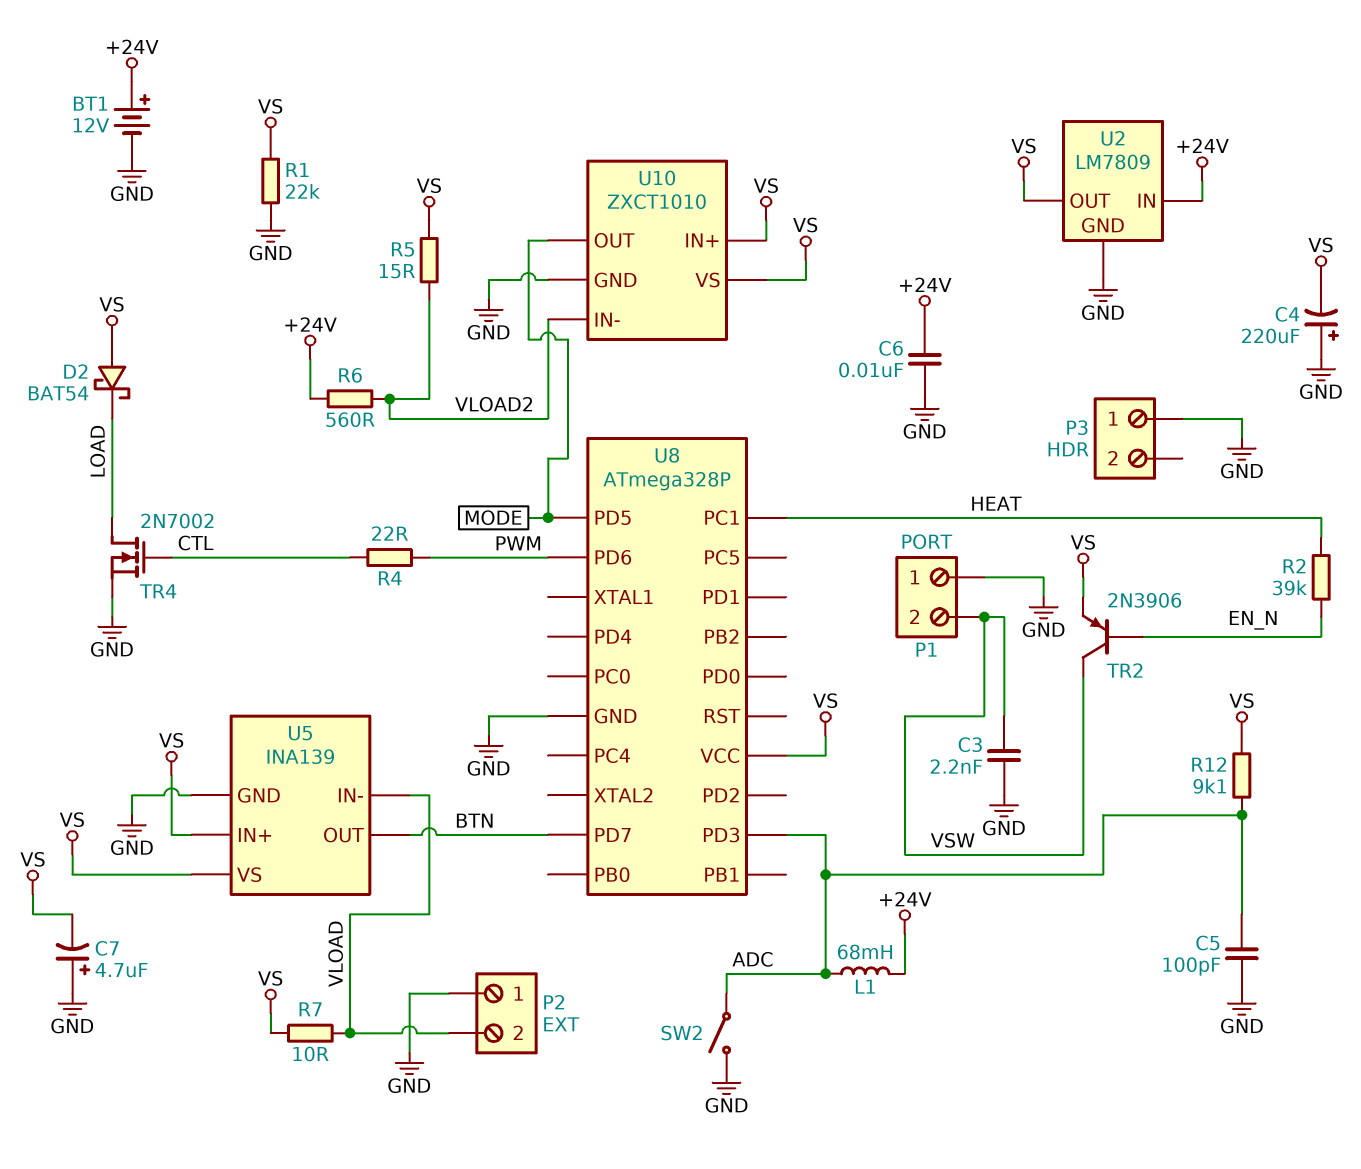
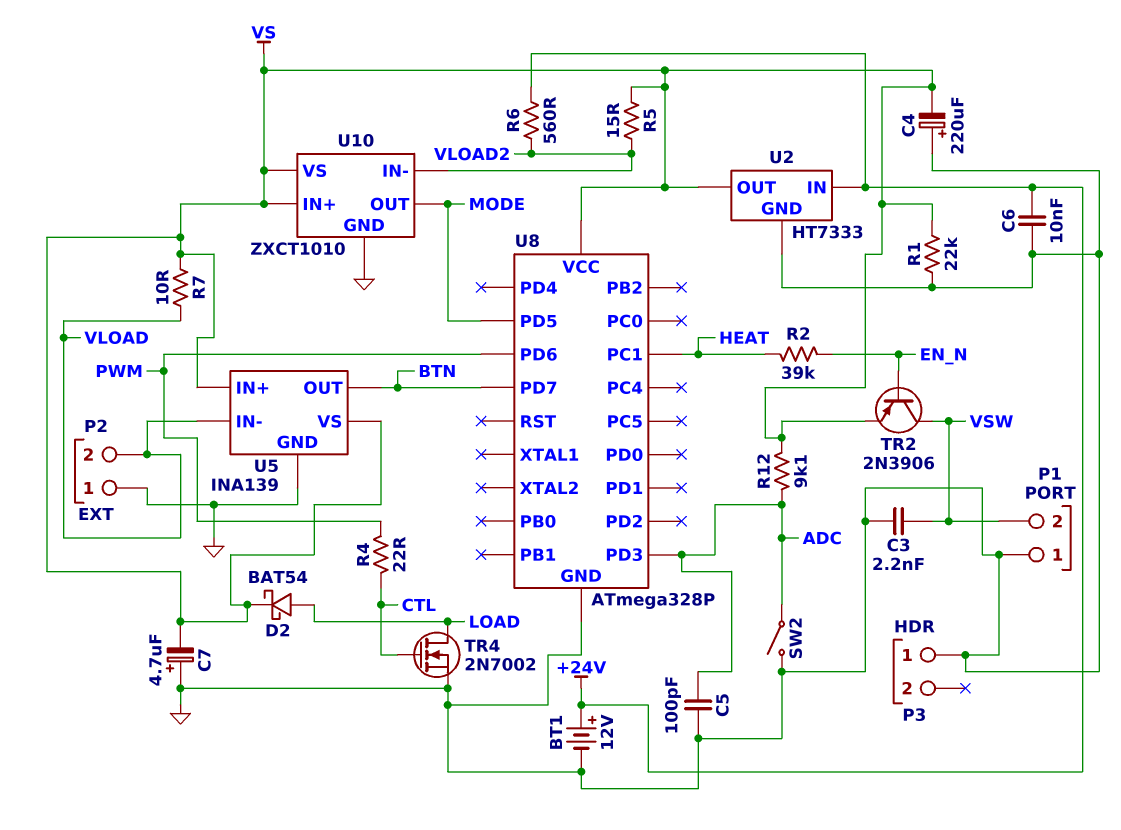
D2: schottky BAT54 (A VS, K LOAD) -> schottky BAT54 (A LOAD, K VS)
L1: 68mH (+24V, ADC) -> none
U2: LM7809 -> HT7333

